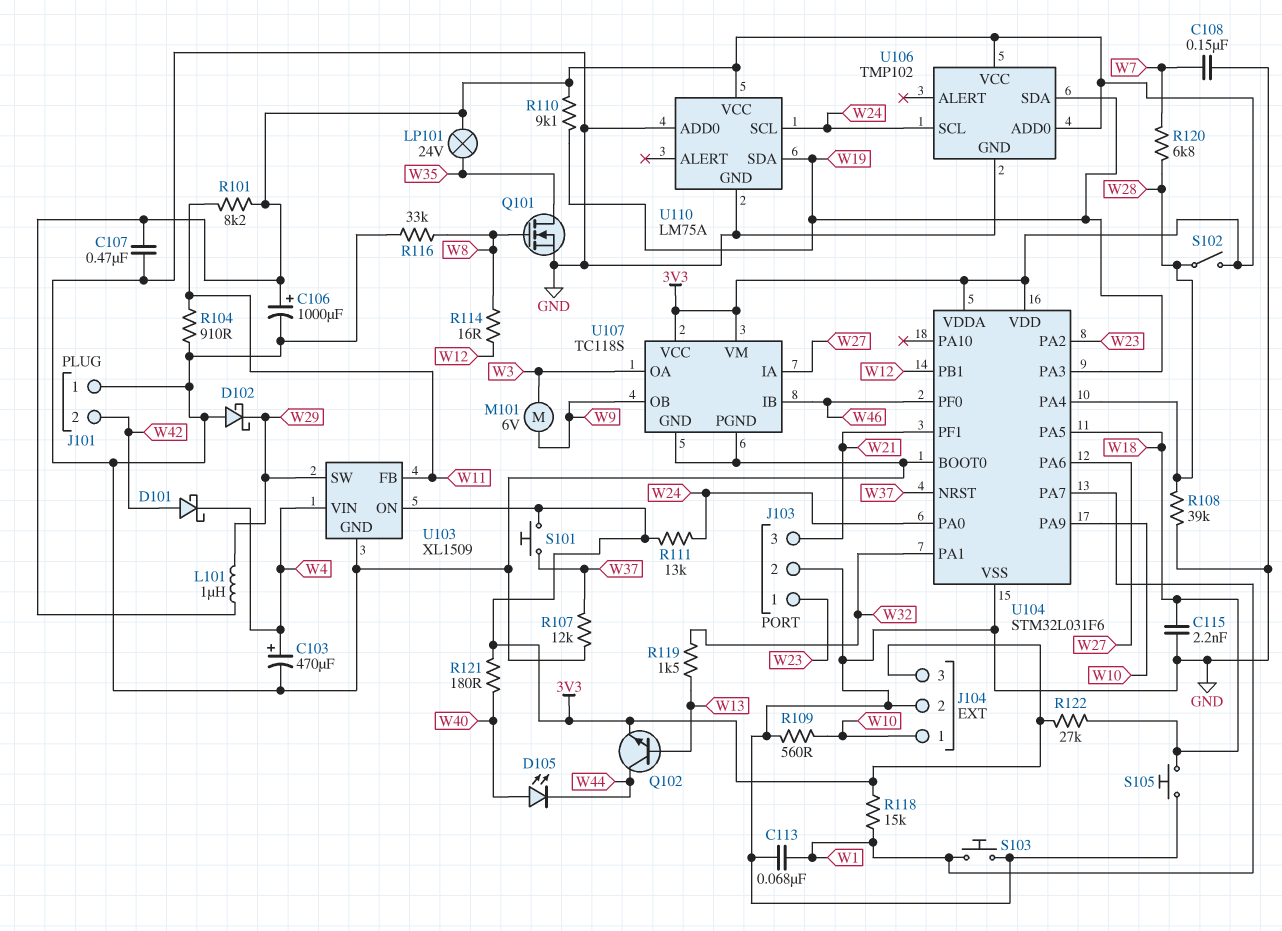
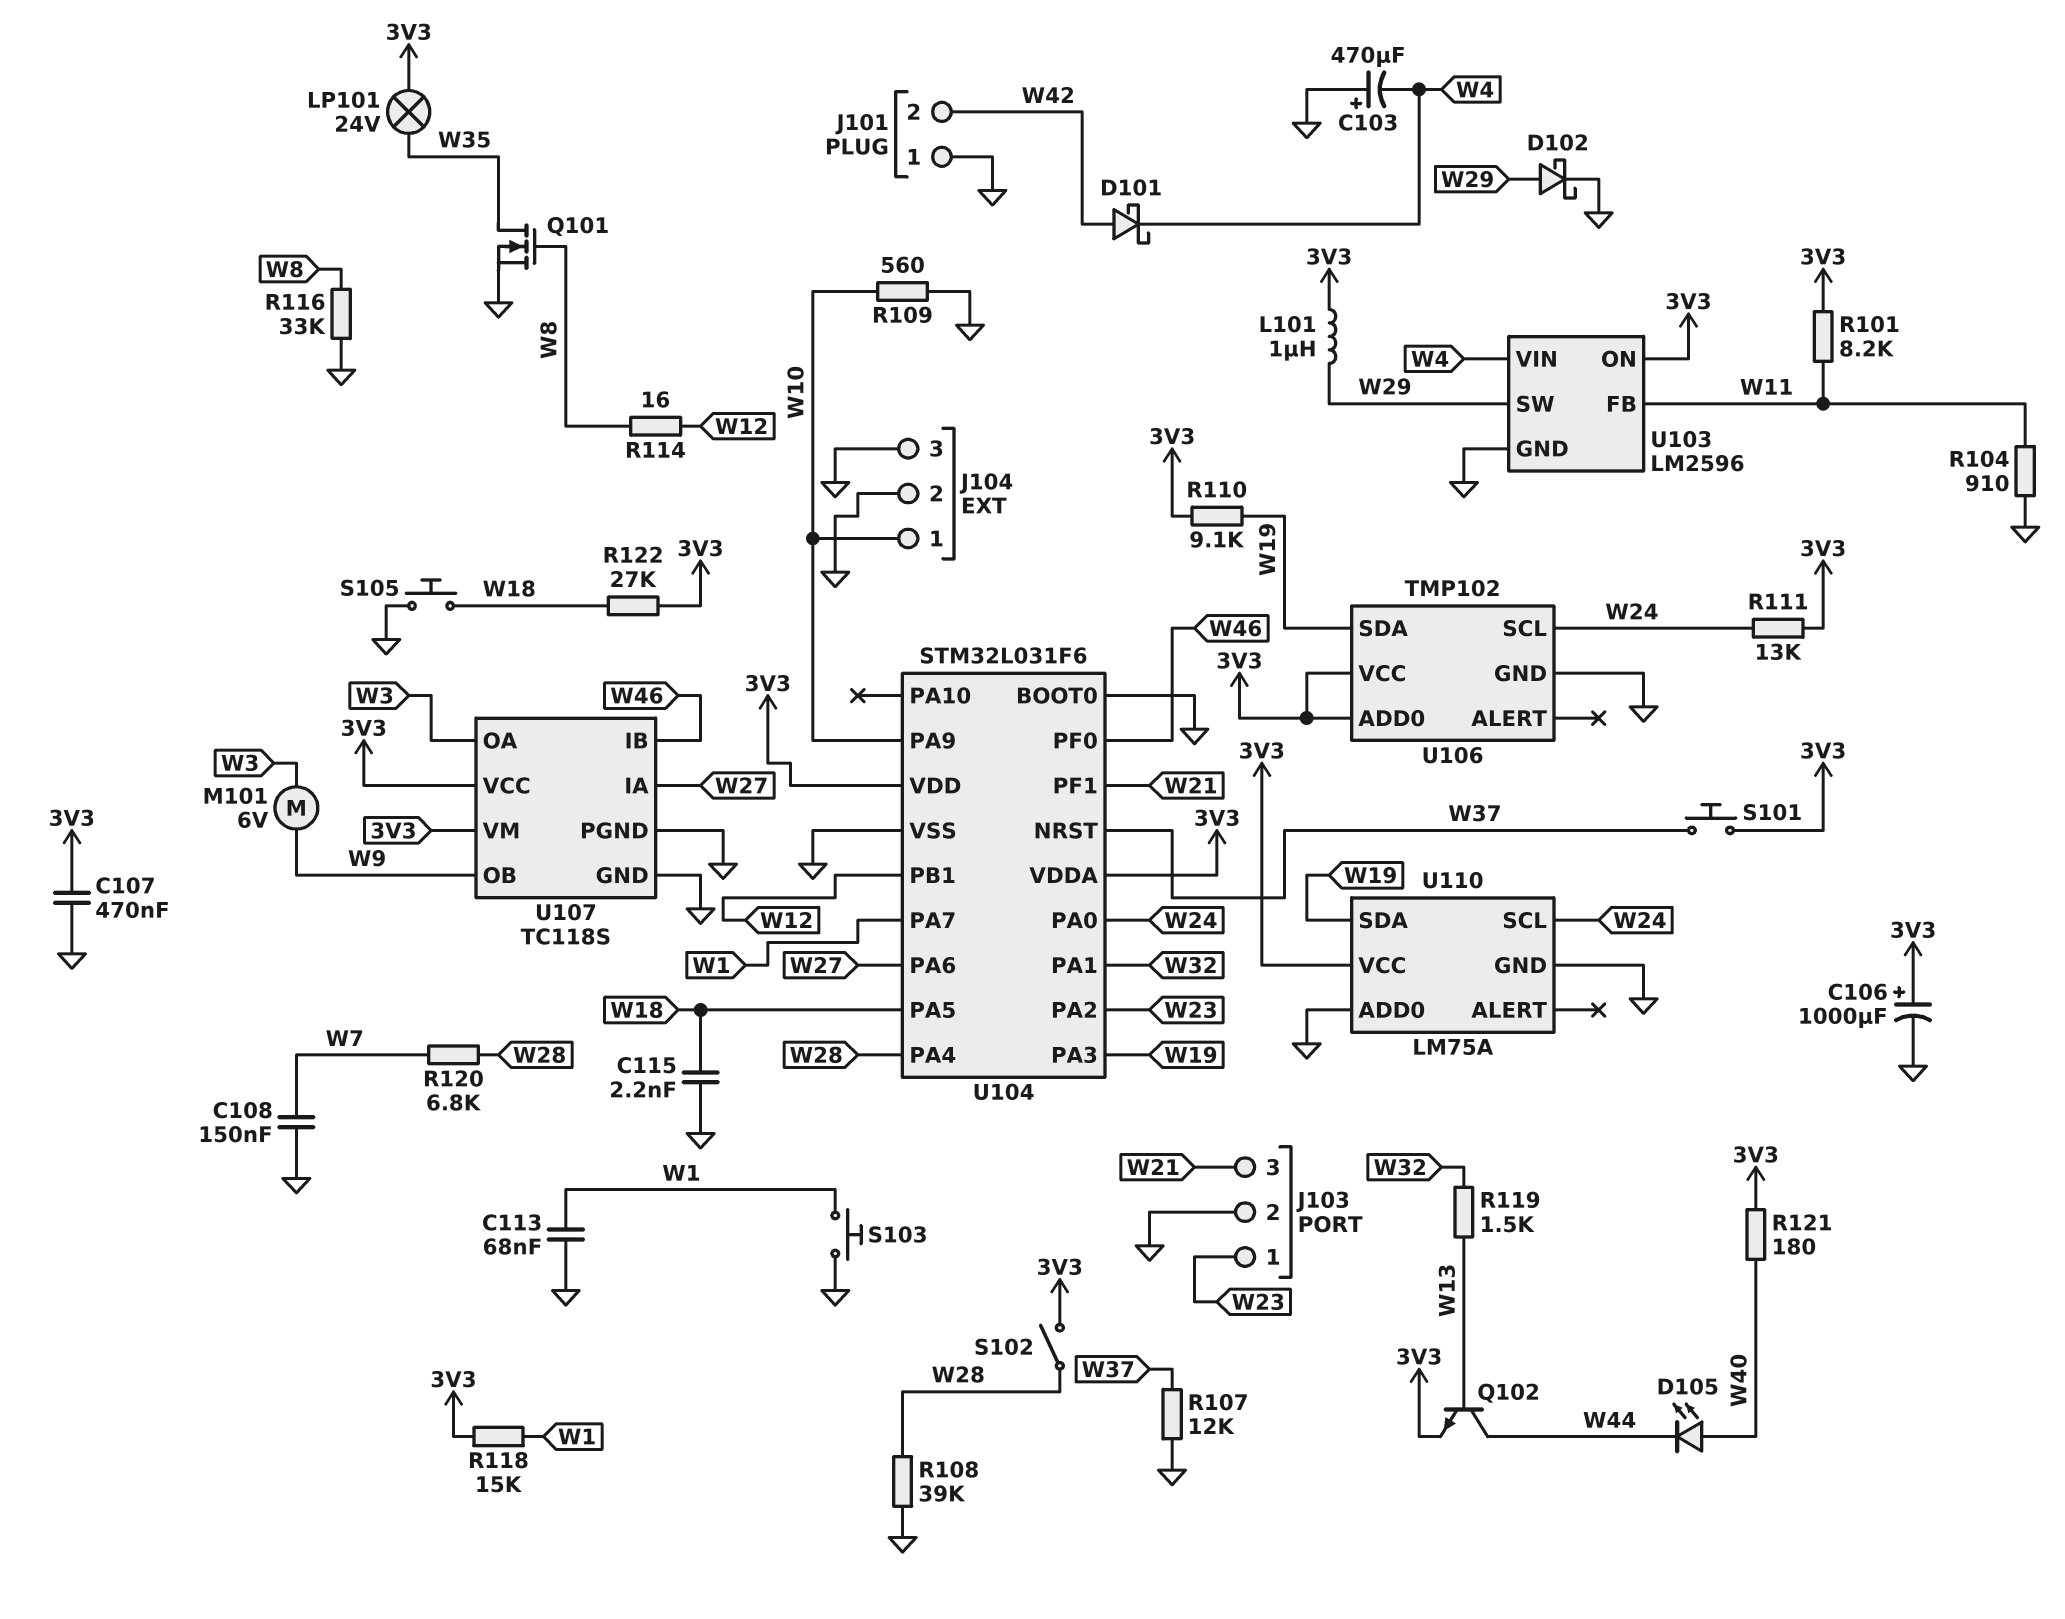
C103: 470uF (plus W4, minus GND) -> 470uF (plus GND, minus W4)
D102: schottky (A GND, K W29) -> schottky (A W29, K GND)
J104 pin 3: 3V3 -> GND
U103: XL1509 -> LM2596

